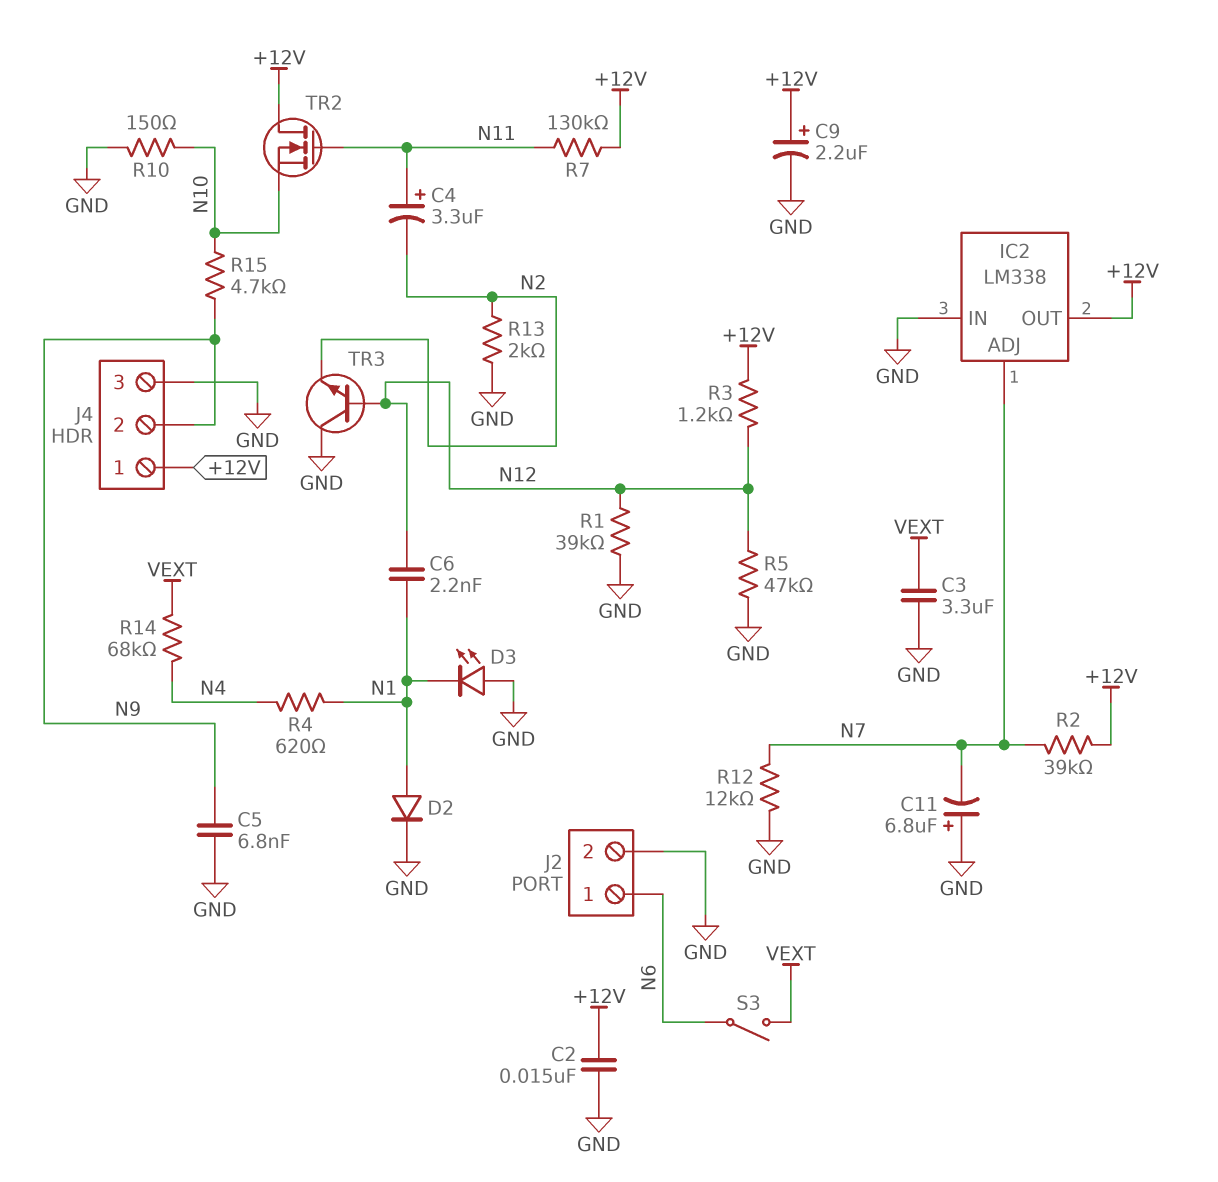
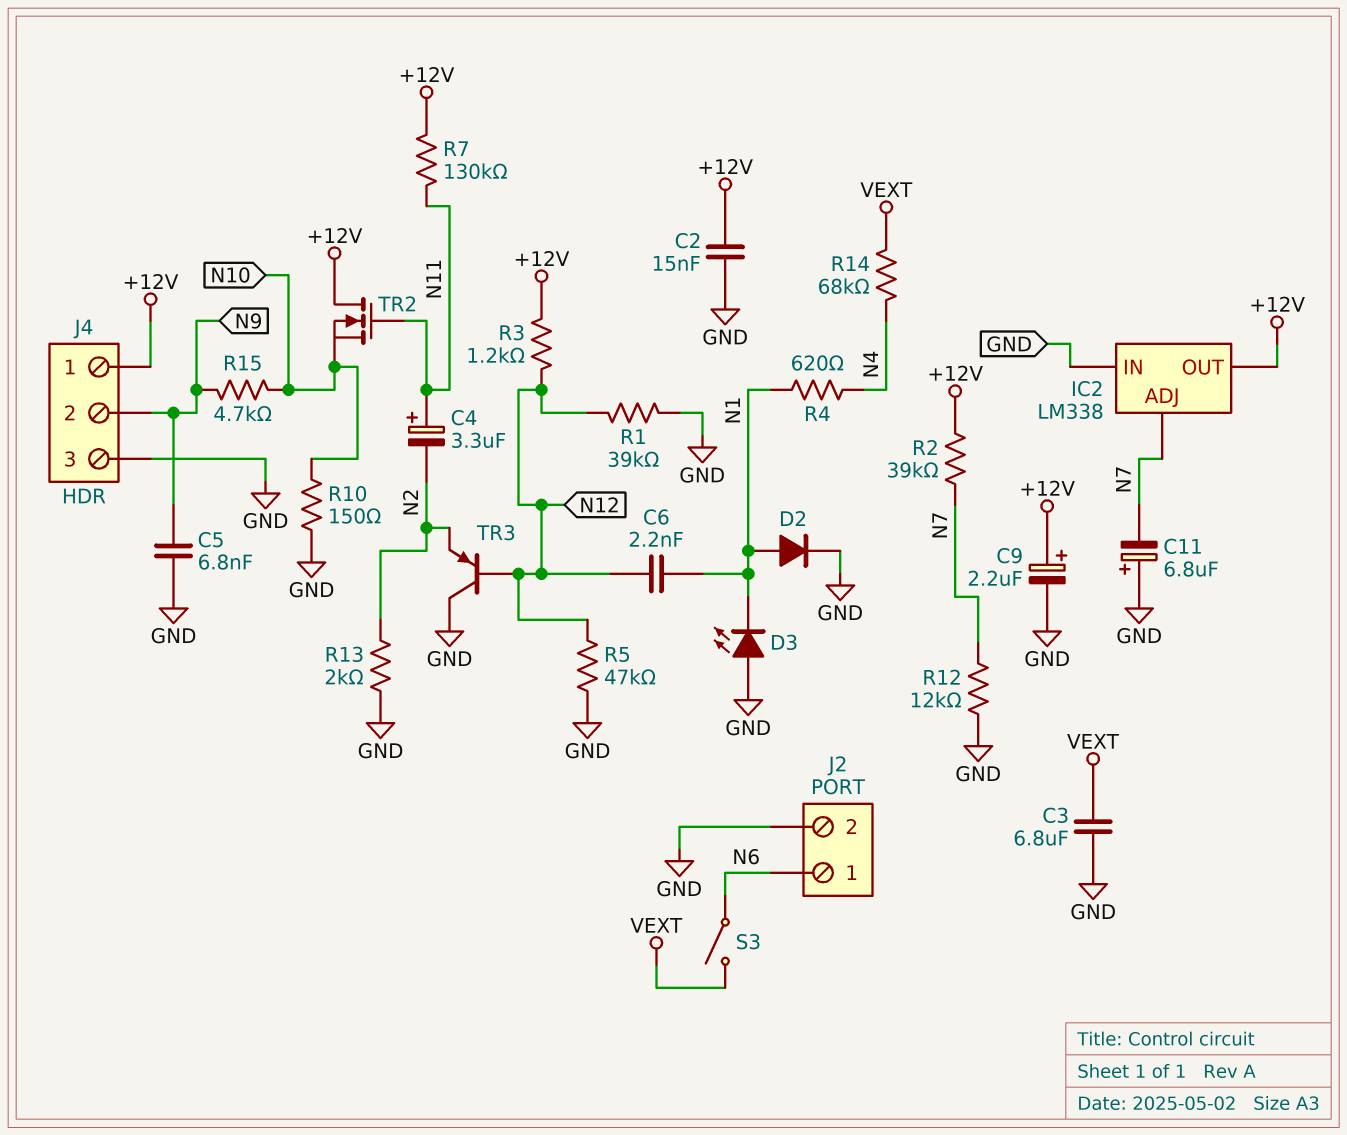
C3: 3.3uF (GND, VEXT) -> 6.8uF (GND, VEXT)
TR3: NPN (B N12, C GND, E N2) -> PNP (B N12, C GND, E N2)

